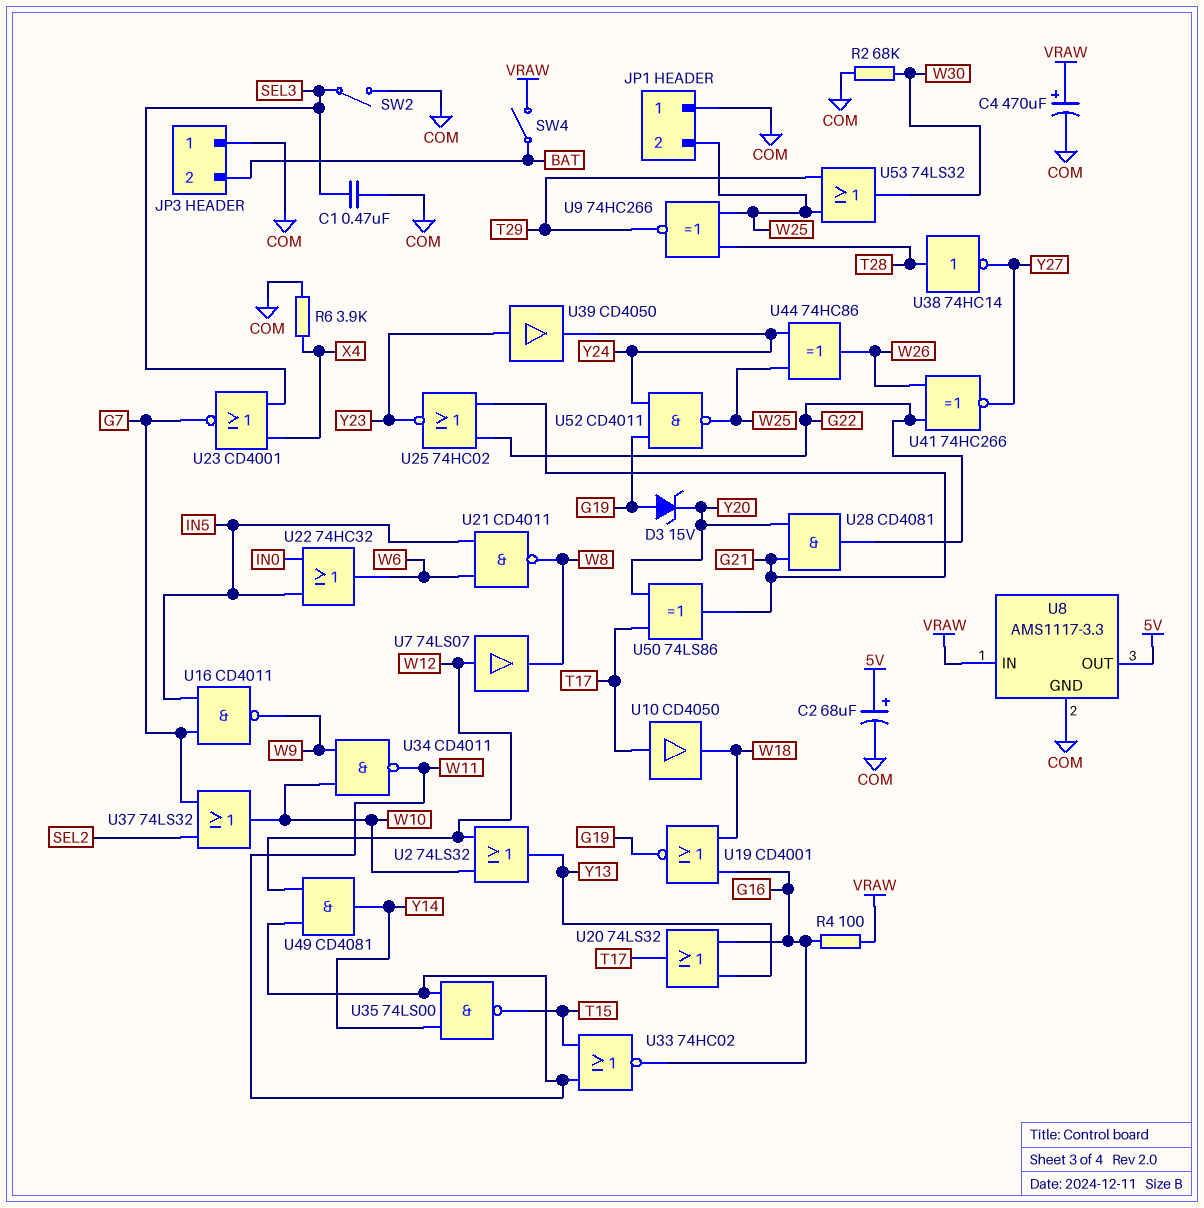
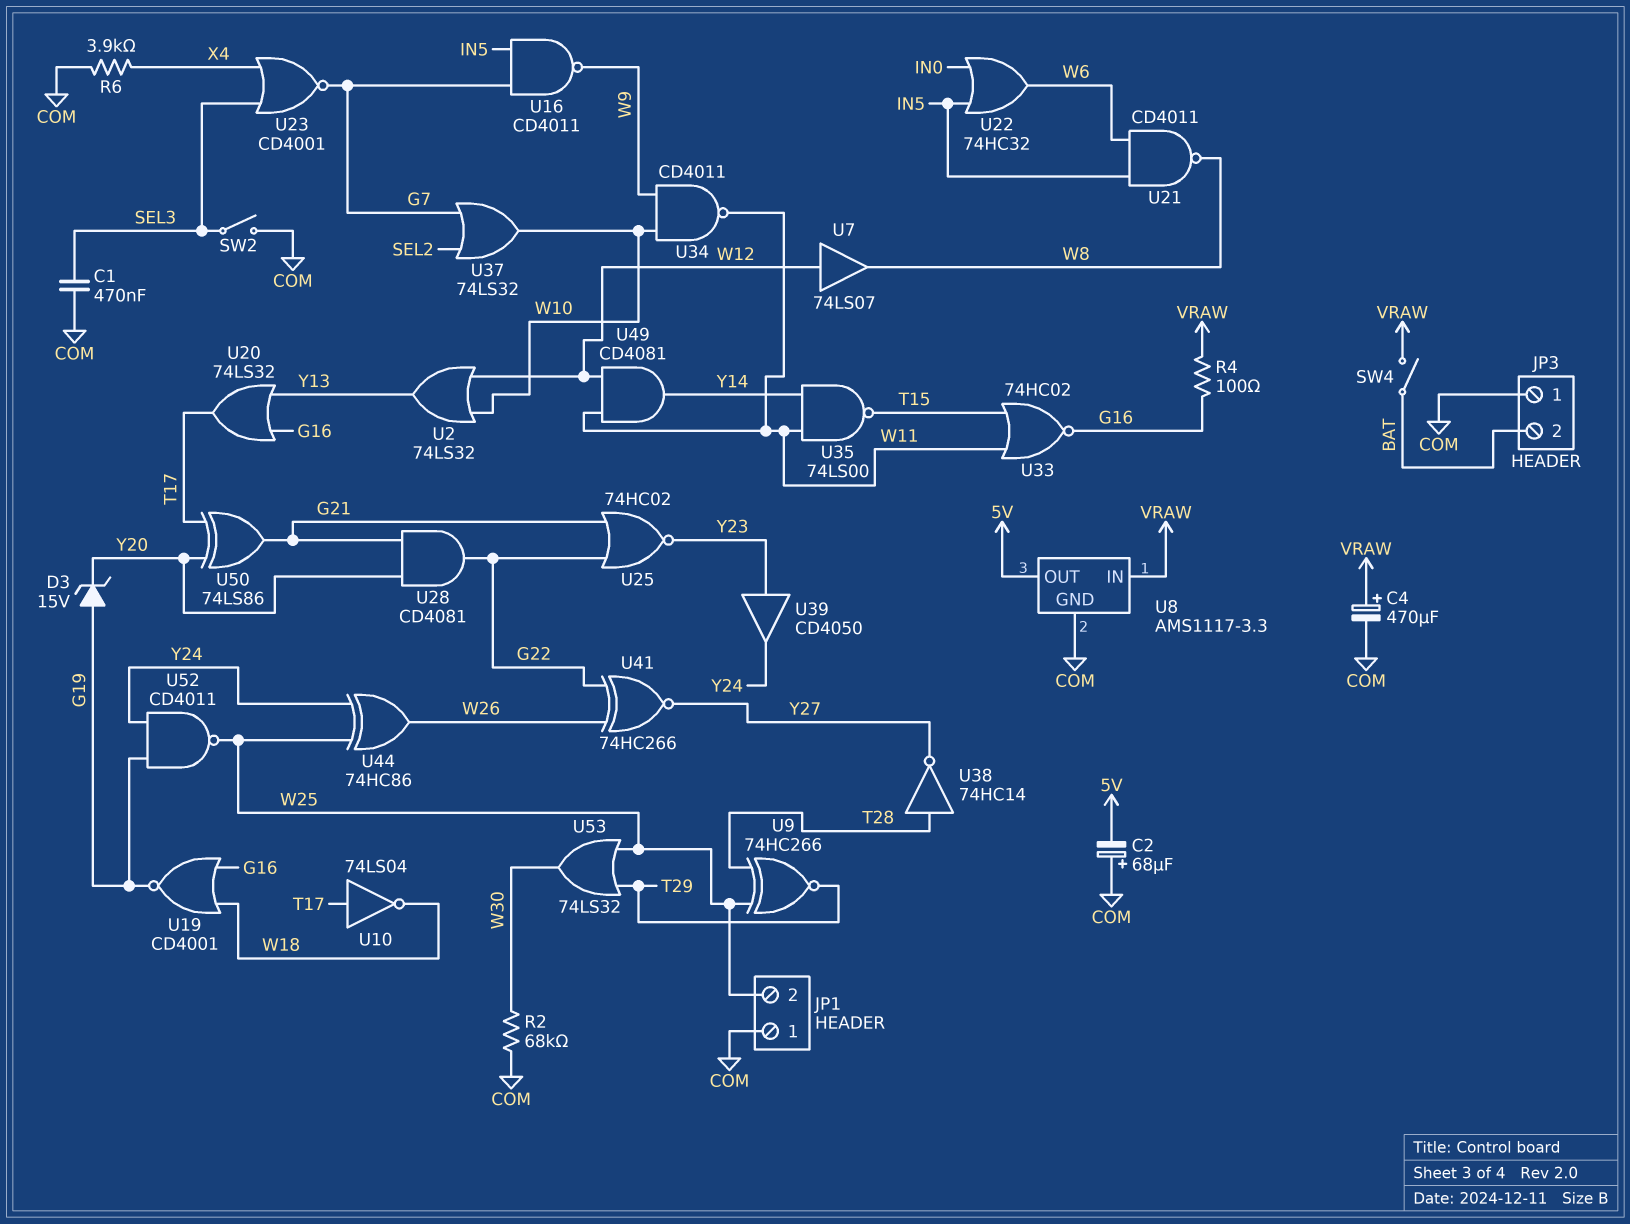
C2: 68uF (plus 5V, minus COM) -> 68uF (plus COM, minus 5V)
U10: buffer CD4050 (in T17, out W18) -> NOT 74LS04 (in T17, out W18)

